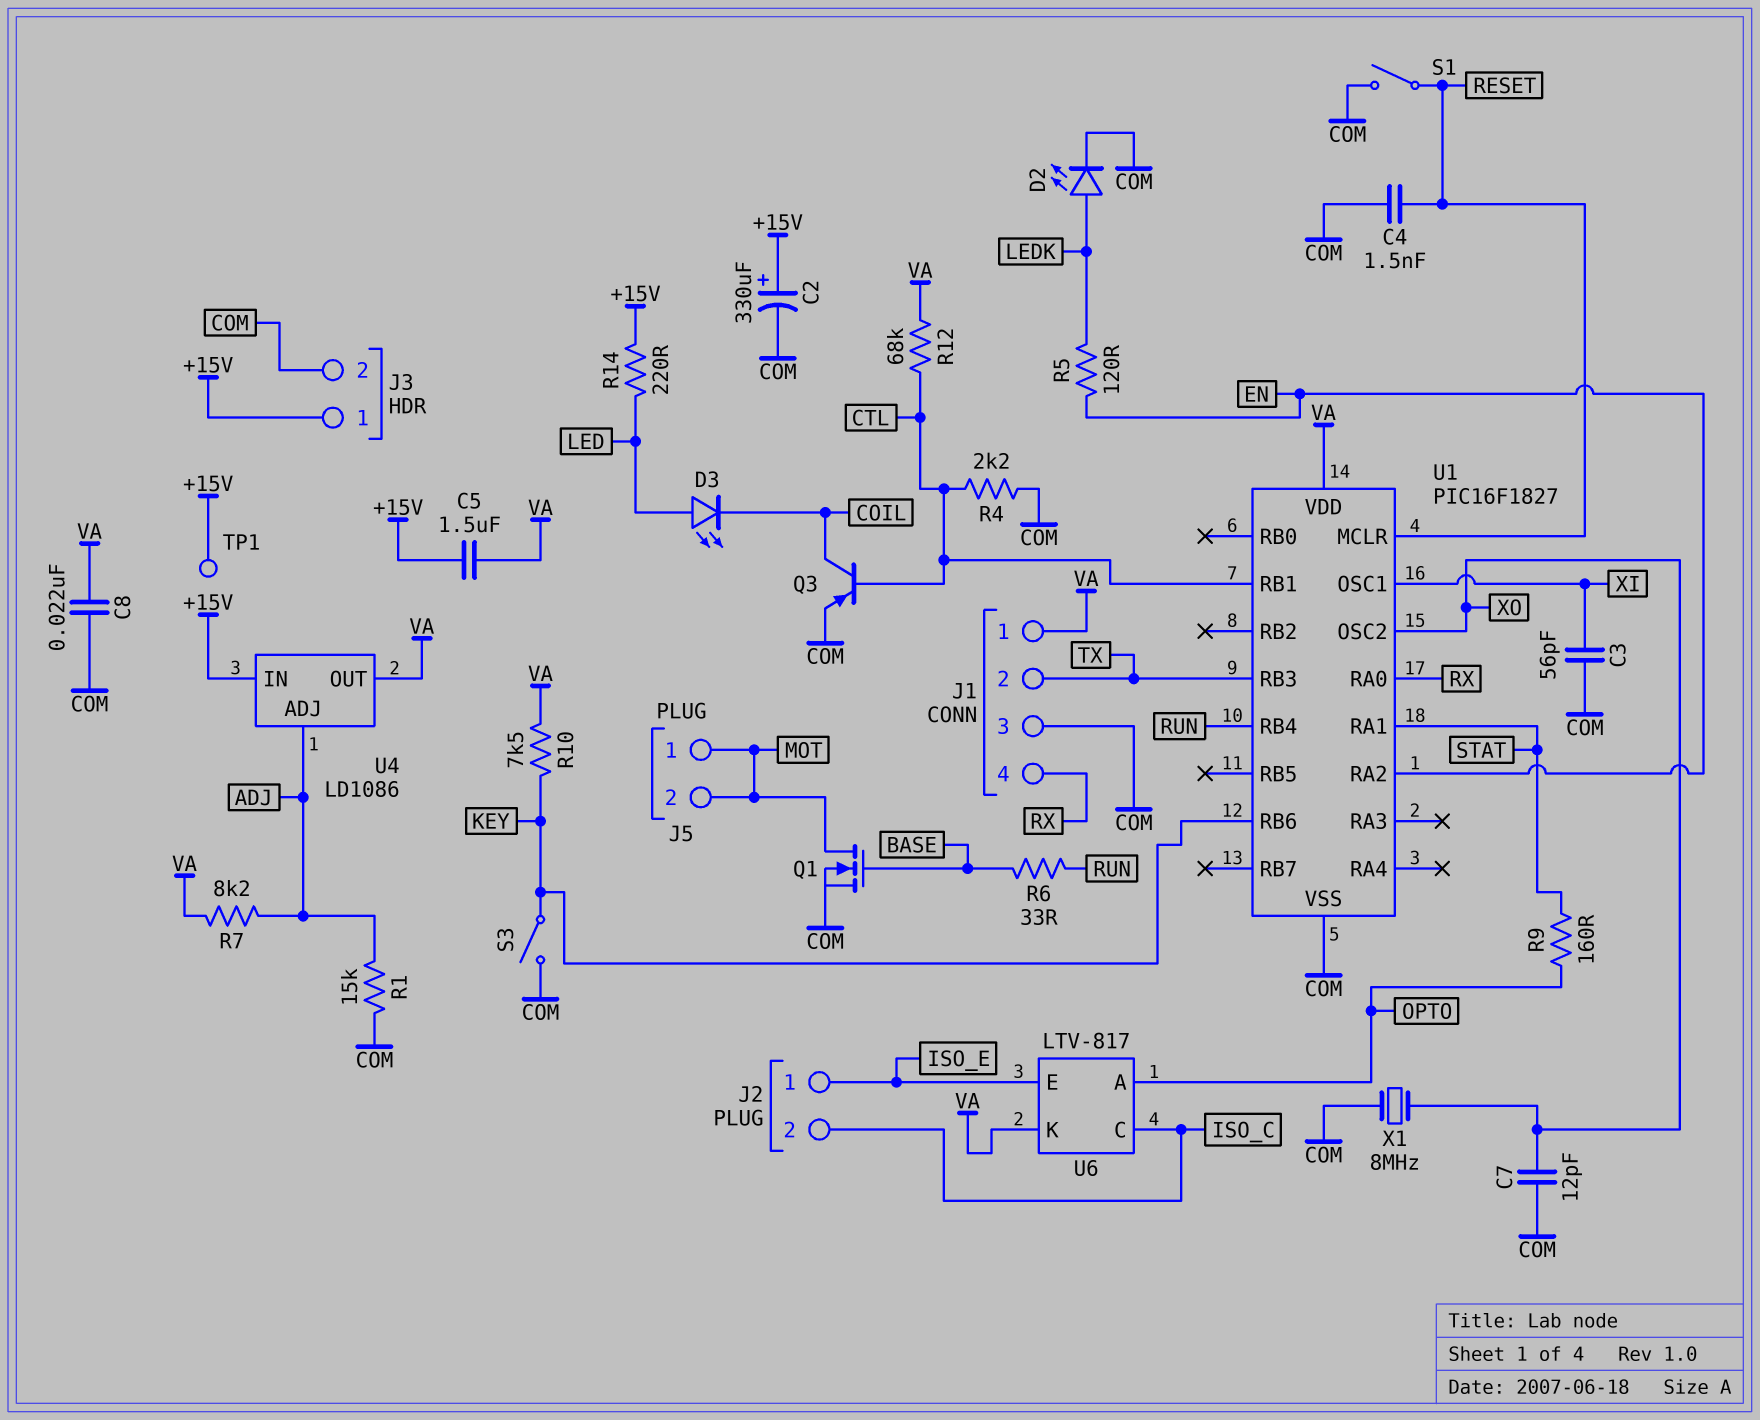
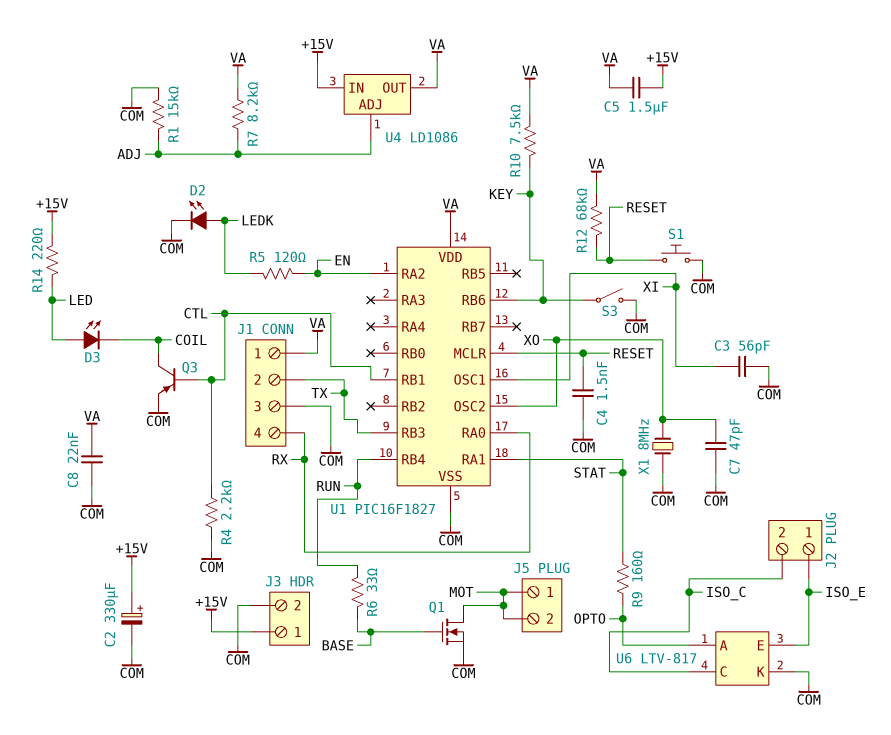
C7: 12pF (COM, XO) -> 47pF (COM, XO)
R12: 68k (CTL, VA) -> 68k (RESET, VA)
S1: switch (COM, RESET) -> button (COM, RESET)
TP1: test point (+15V) -> none
U6 pin K: VA -> COM

